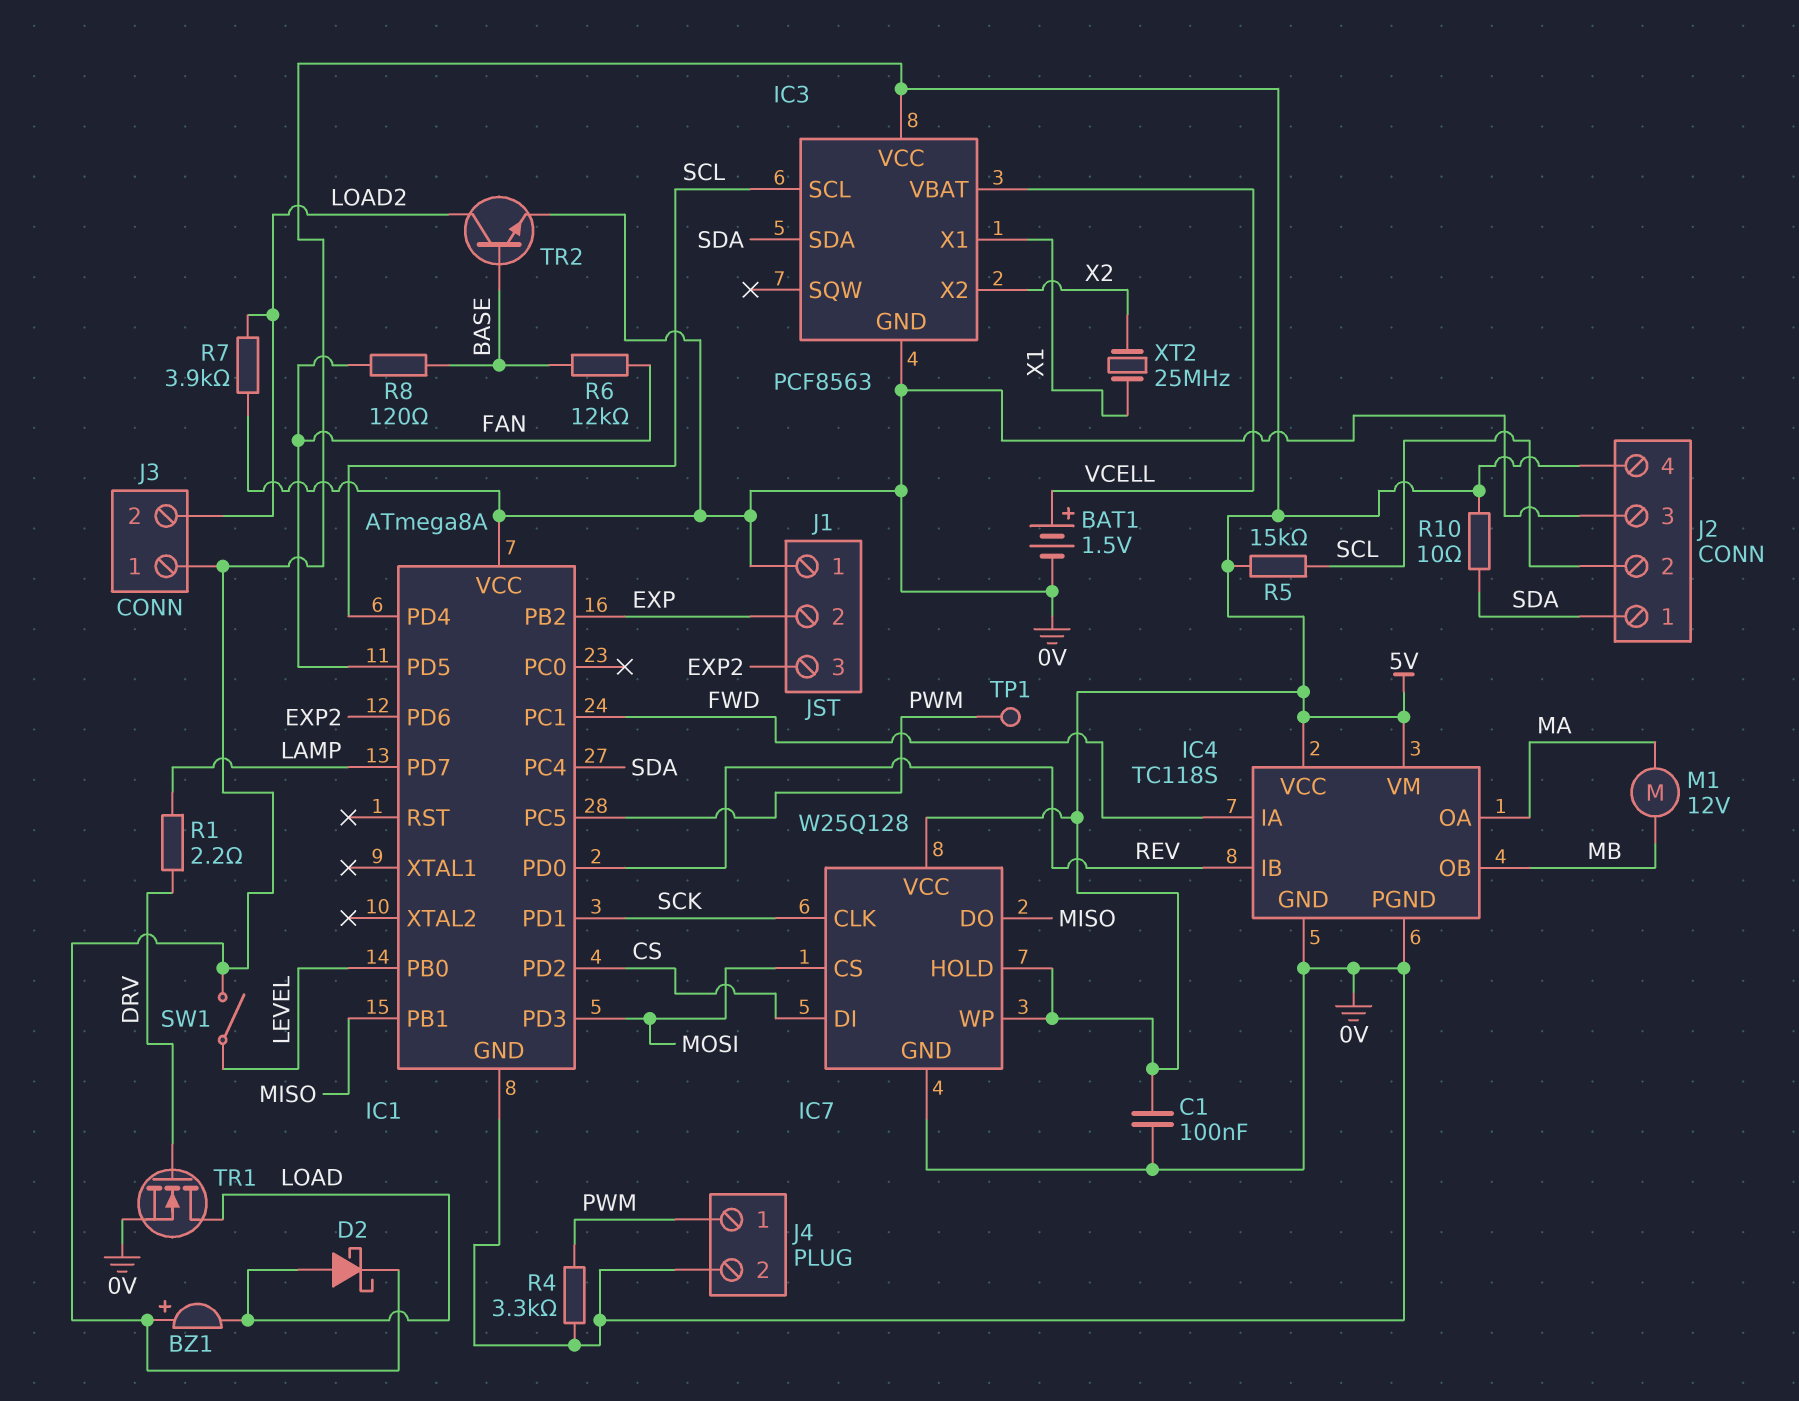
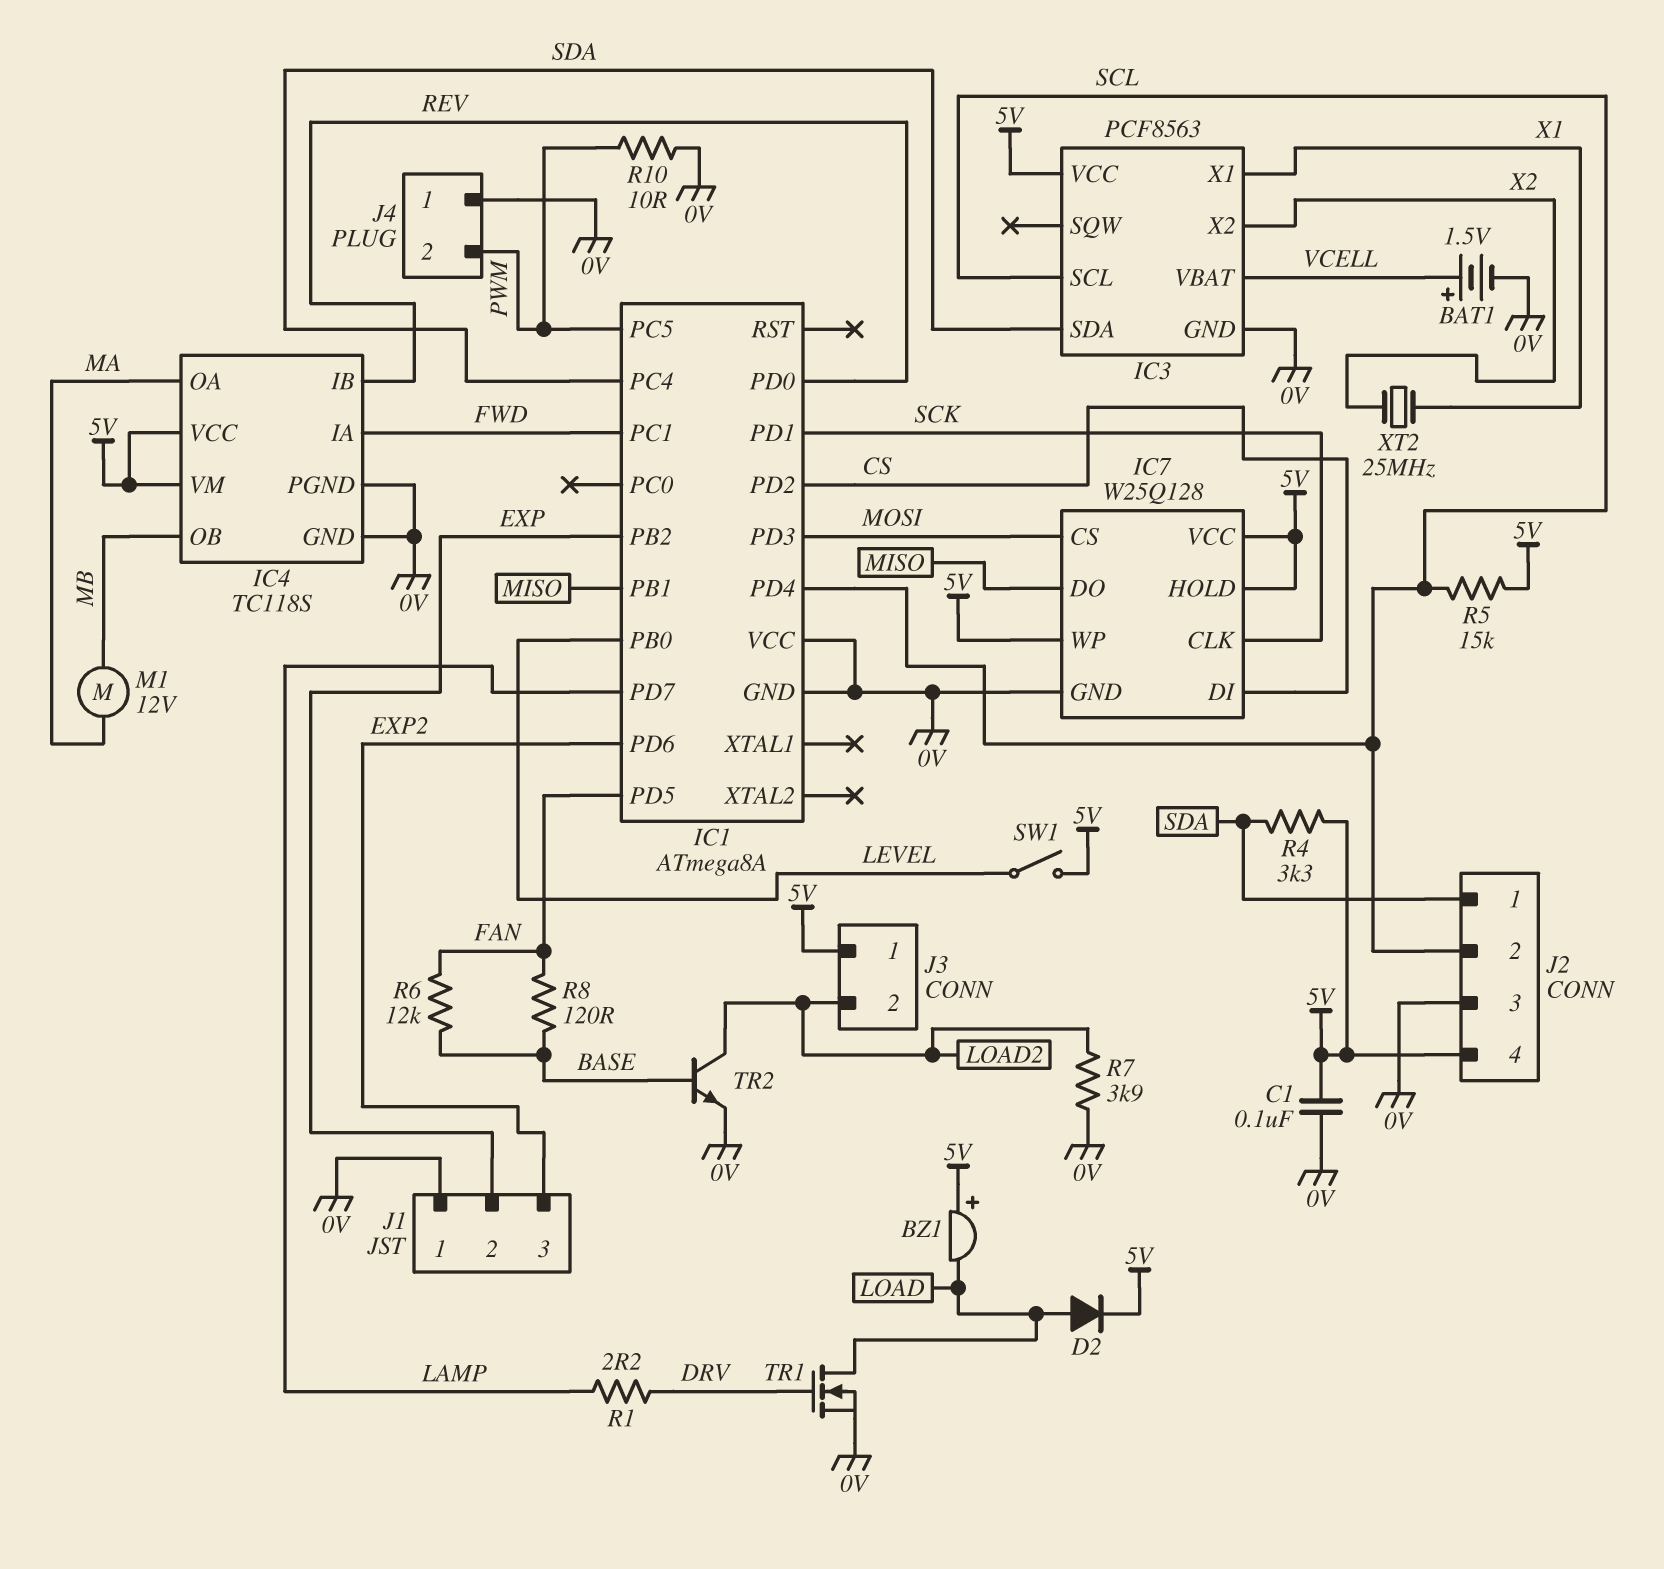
D2: schottky (A LOAD, K 5V) -> diode (A LOAD, K 5V)
J4 pin 1: PWM -> 0V
J4 pin 2: 0V -> PWM
R4: 3.3k (0V, PWM) -> 3.3k (5V, SDA)
R10: 10 (5V, SDA) -> 10 (0V, PWM)
TP1: test point (PWM) -> none

